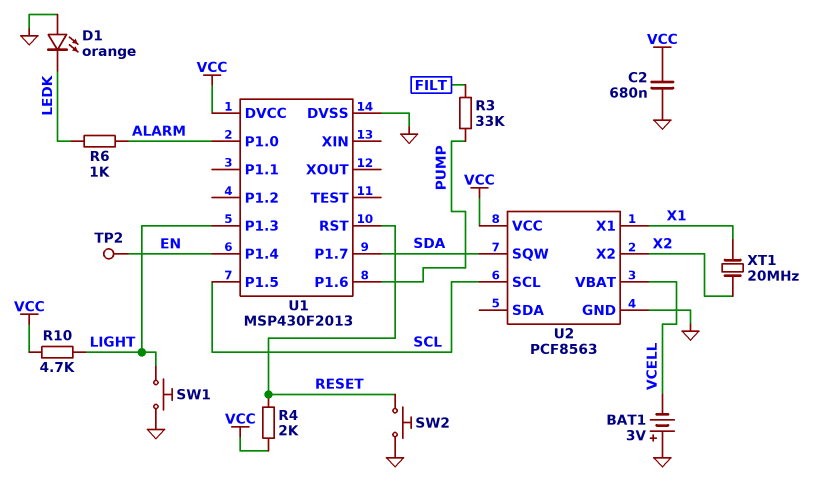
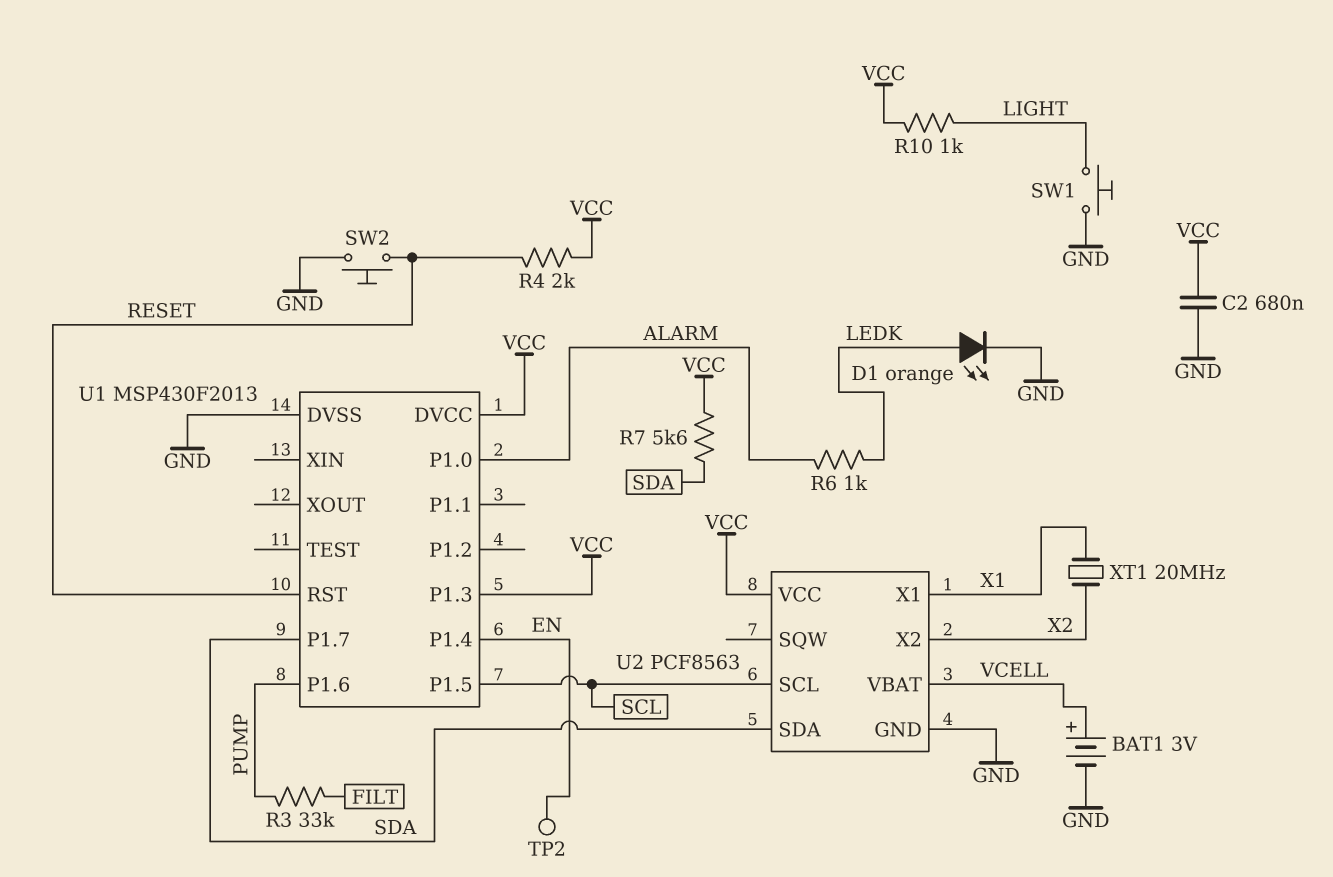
BAT1: 3V (plus GND, minus VCELL) -> 3V (plus VCELL, minus GND)
D1: LED orange (A GND, K LEDK) -> LED orange (A LEDK, K GND)
R7: none -> 5.6k (SDA, VCC)
R10: 4.7k (LIGHT, VCC) -> 1k (LIGHT, VCC)
U1 pin P1.3: LIGHT -> VCC
U2 pin SDA: none -> SDA
U2 pin SQW: SDA -> none

